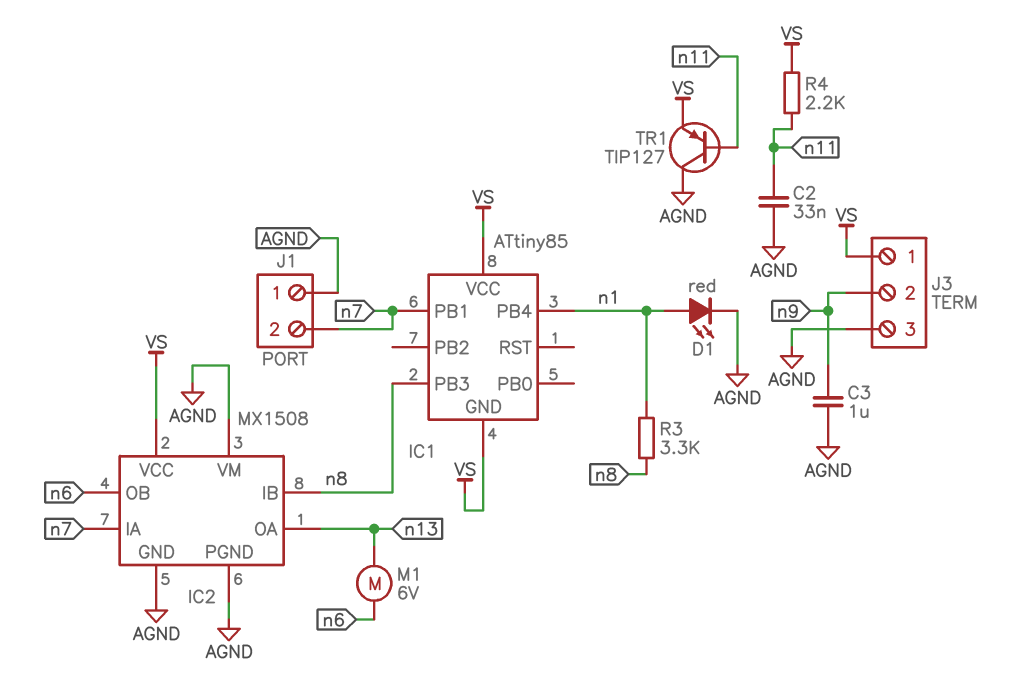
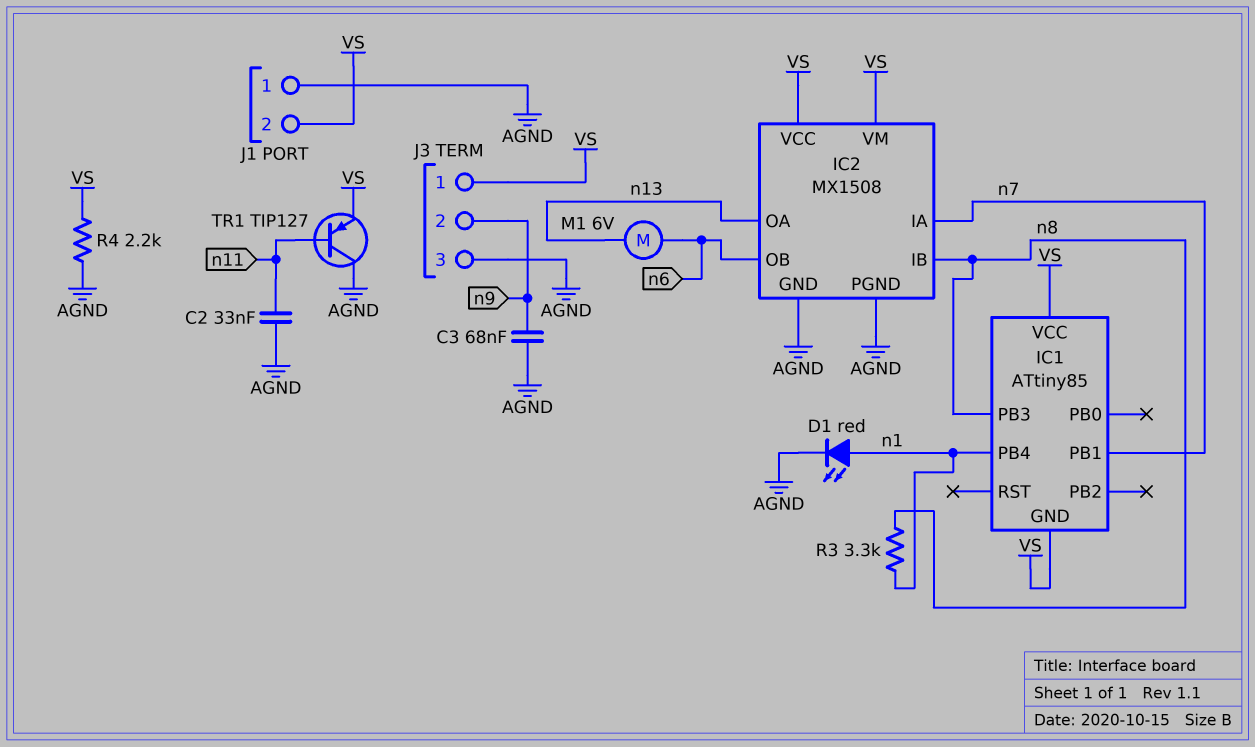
C3: 1uF (AGND, n9) -> 68nF (AGND, n9)
IC2 pin VM: AGND -> VS
J1 pin 2: n7 -> VS
R4: 2.2k (VS, n11) -> 2.2k (AGND, VS)

